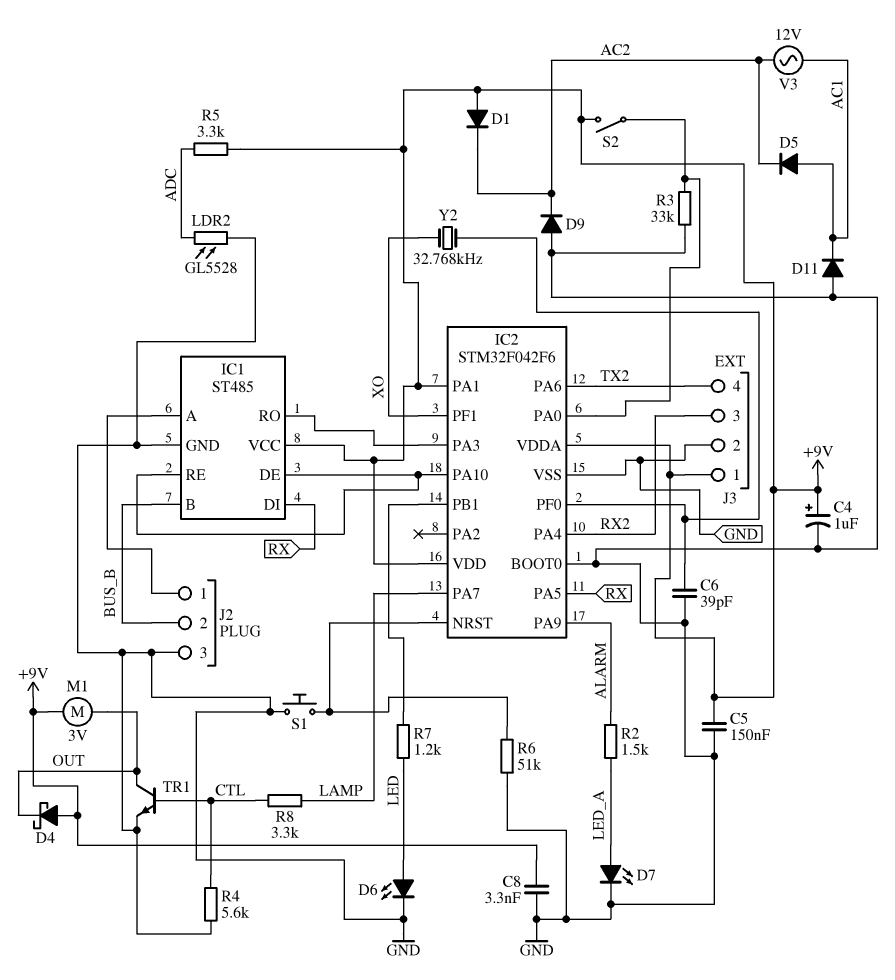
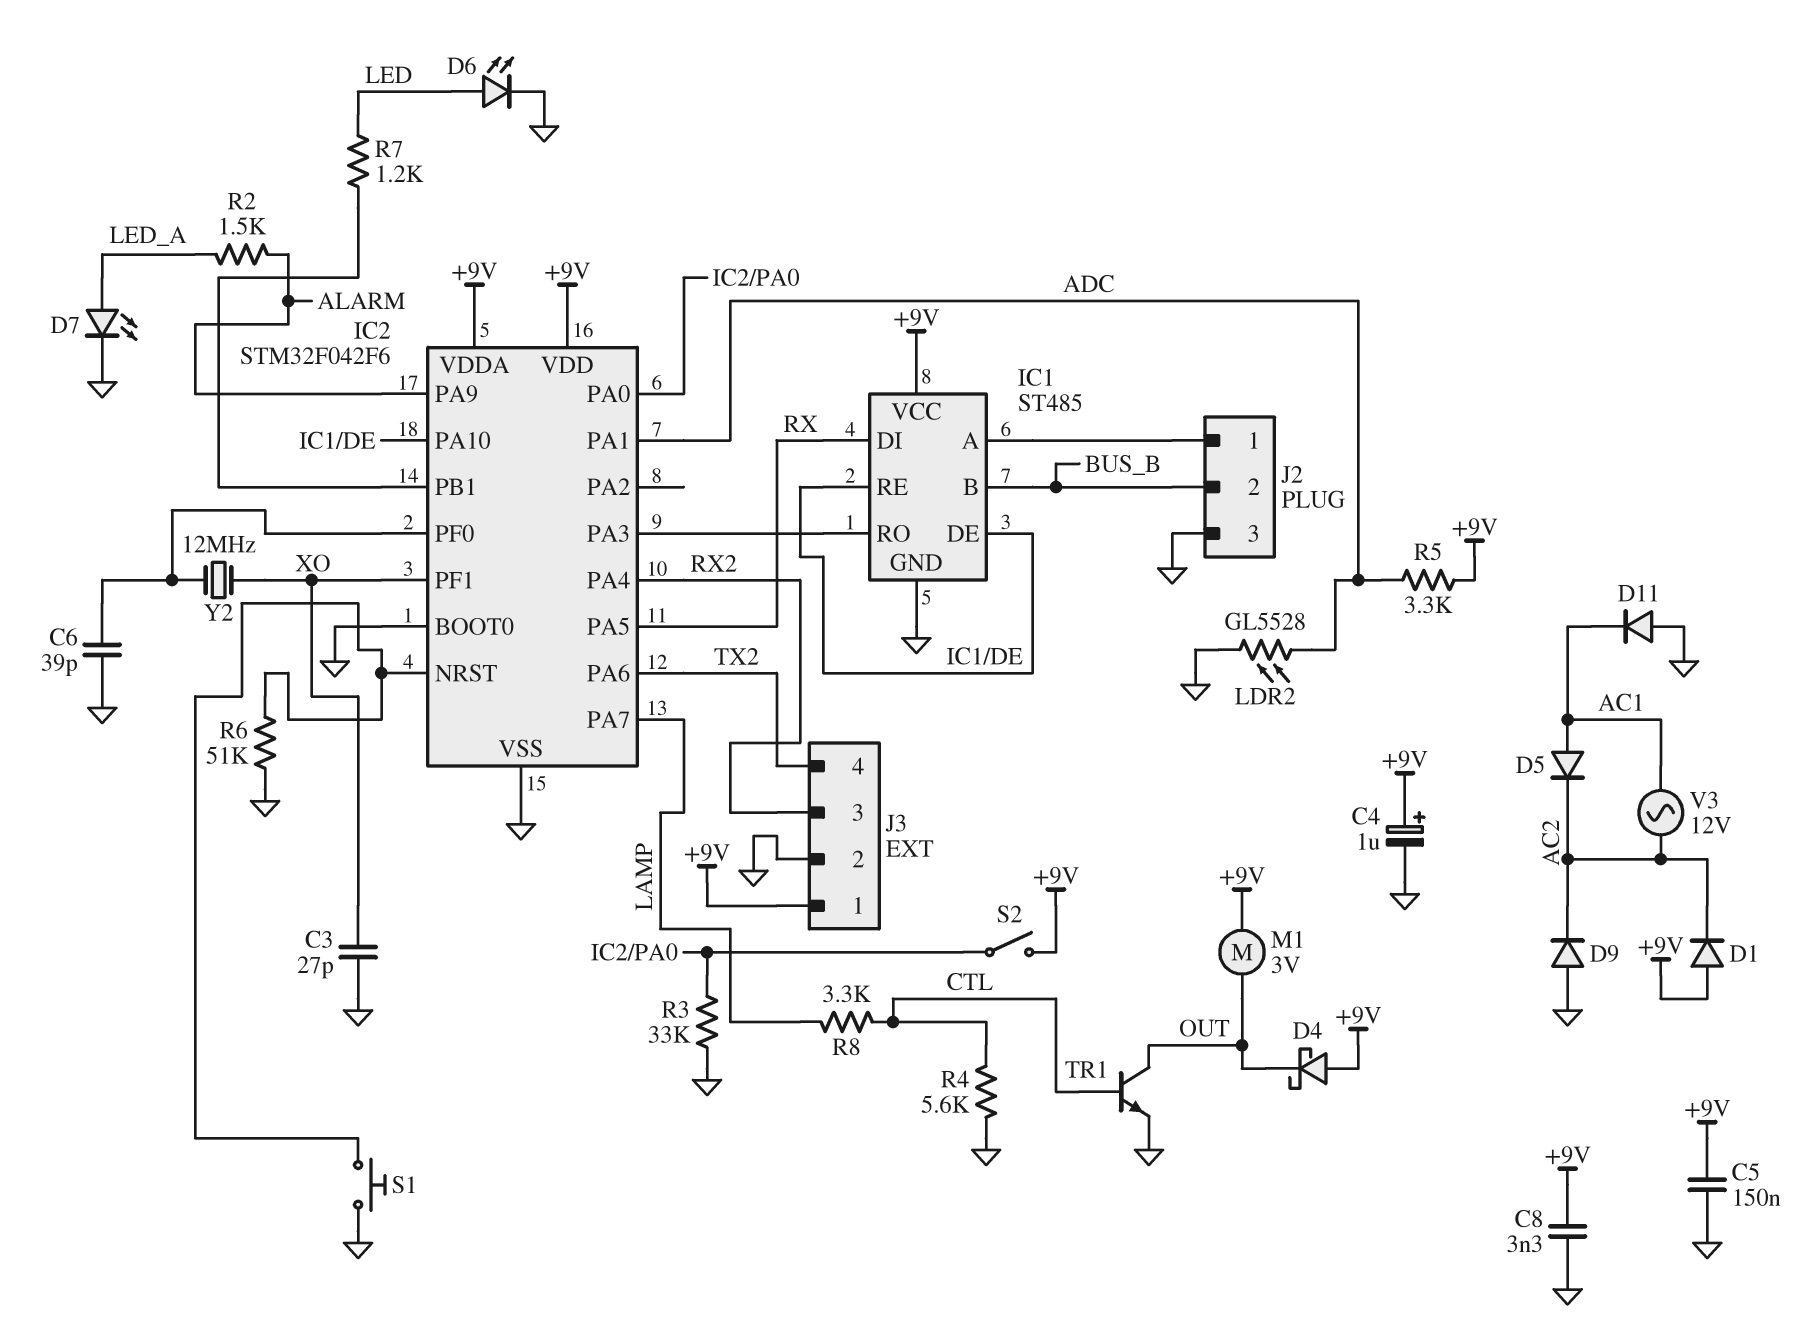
C3: none -> 27pF (GND, XO)
IC2 pin PA1: +9V -> ADC
Y2: 32.768kHz (IC2/PF0, XO) -> 12MHz (IC2/PF0, XO)

